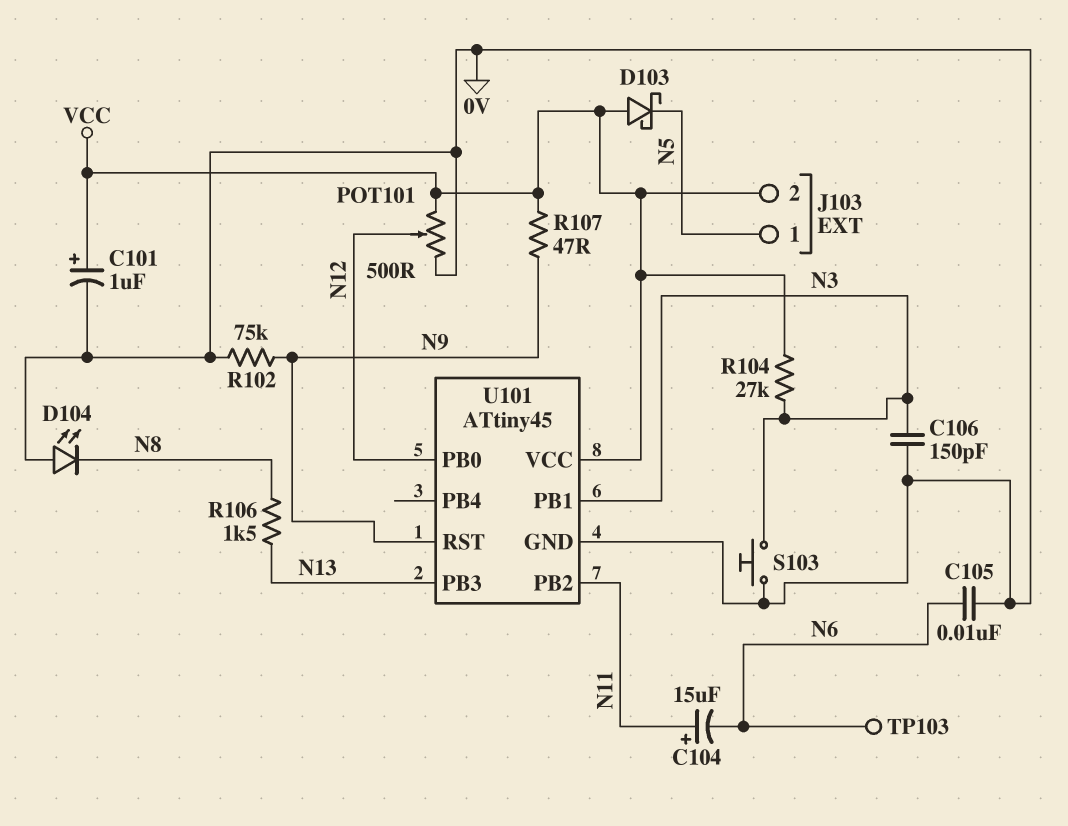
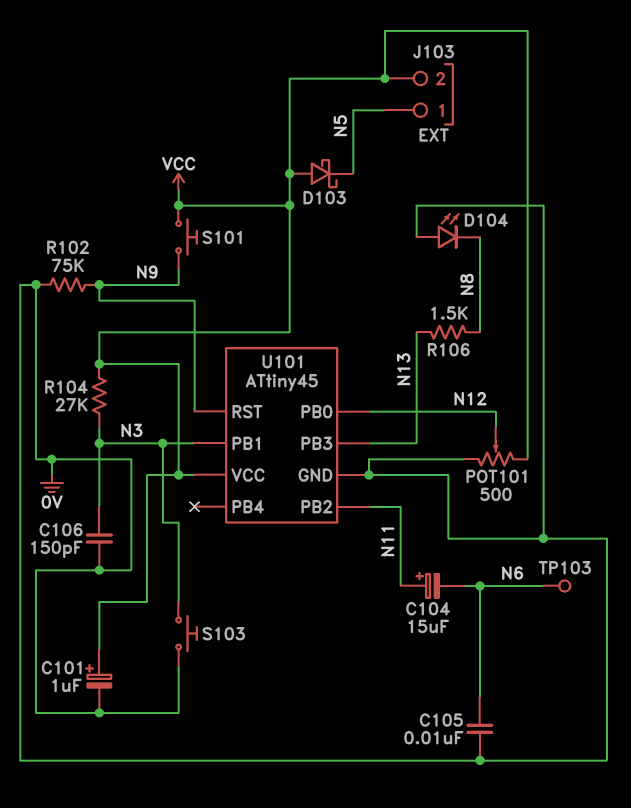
R107: 47 (N9, VCC) -> none
S101: none -> button (N9, VCC)

